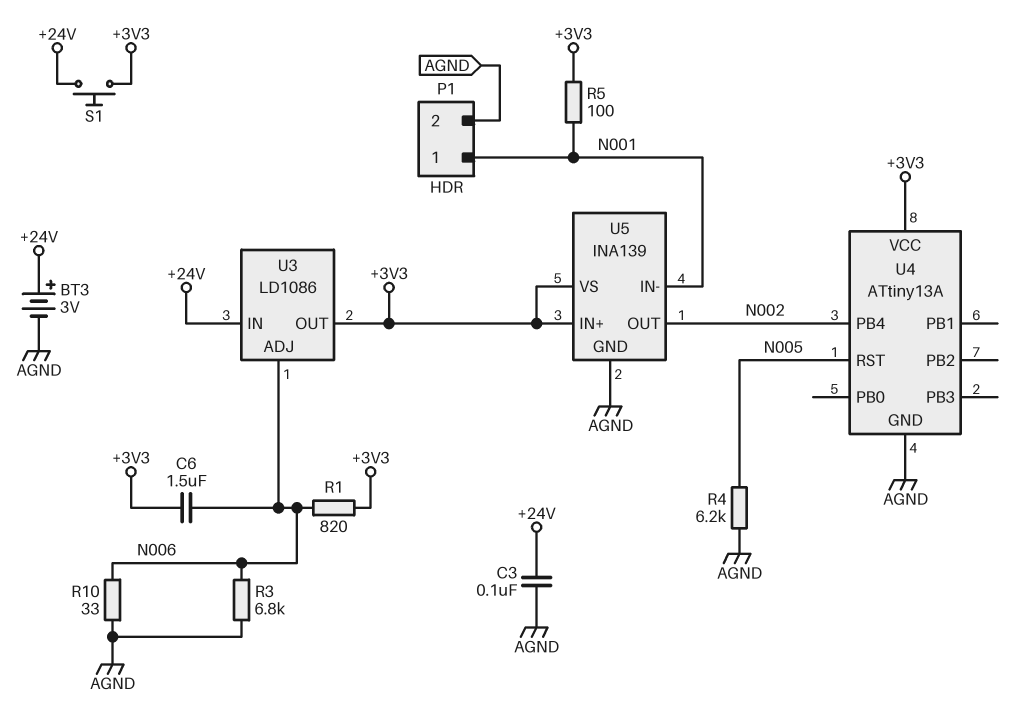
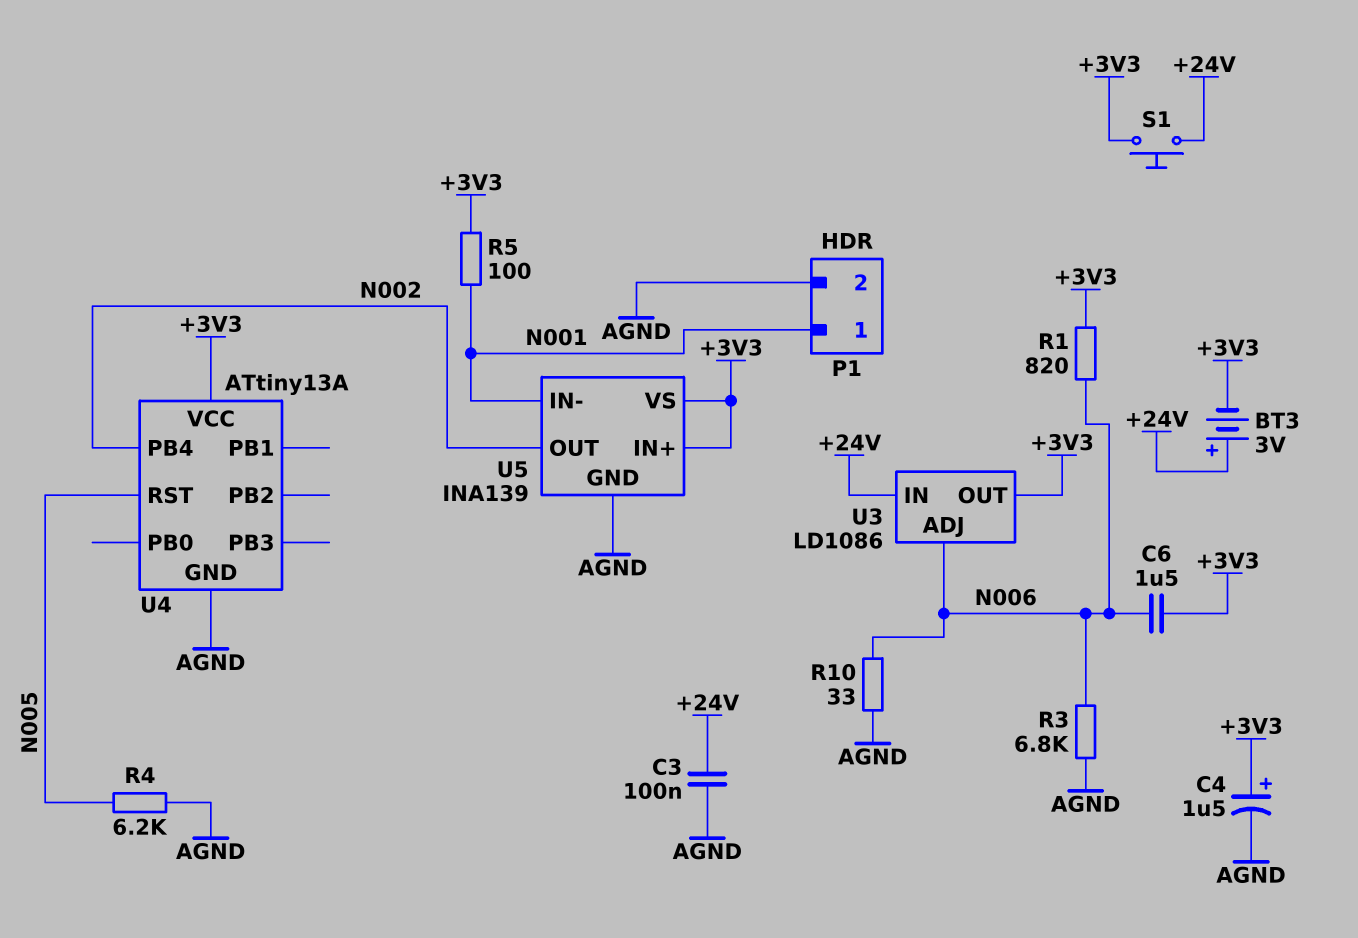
BT3: 3V (plus +24V, minus AGND) -> 3V (plus +24V, minus +3V3)
C4: none -> 1.5uF (plus +3V3, minus AGND)

